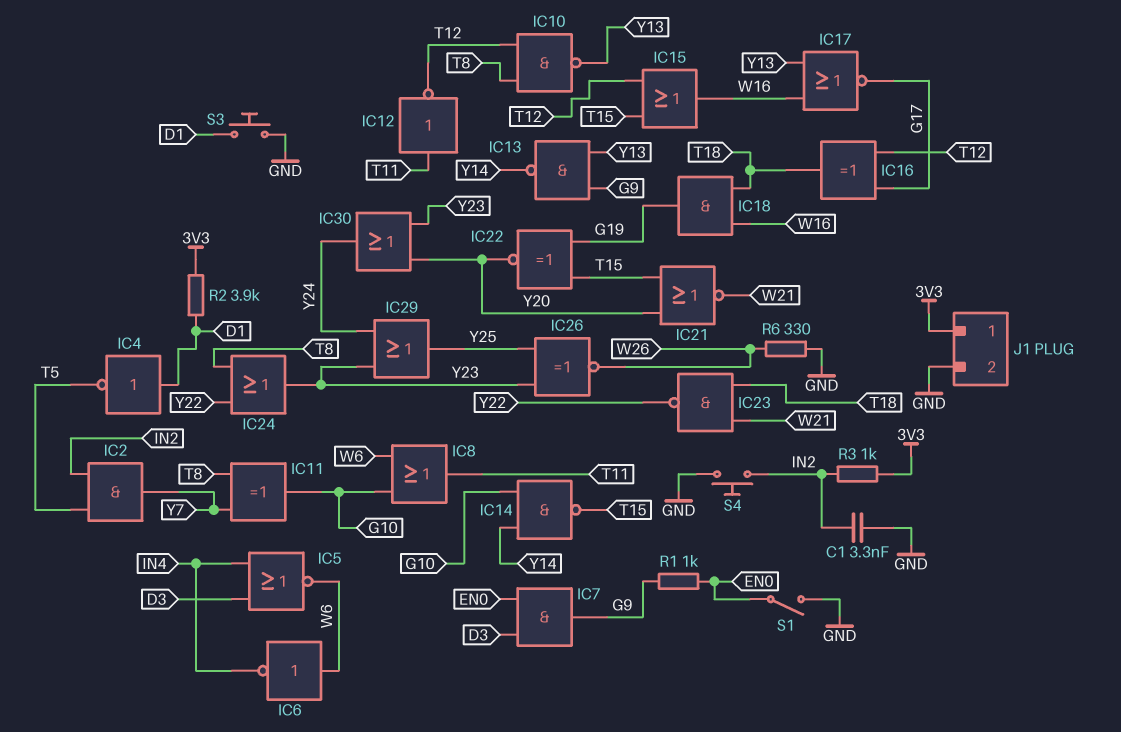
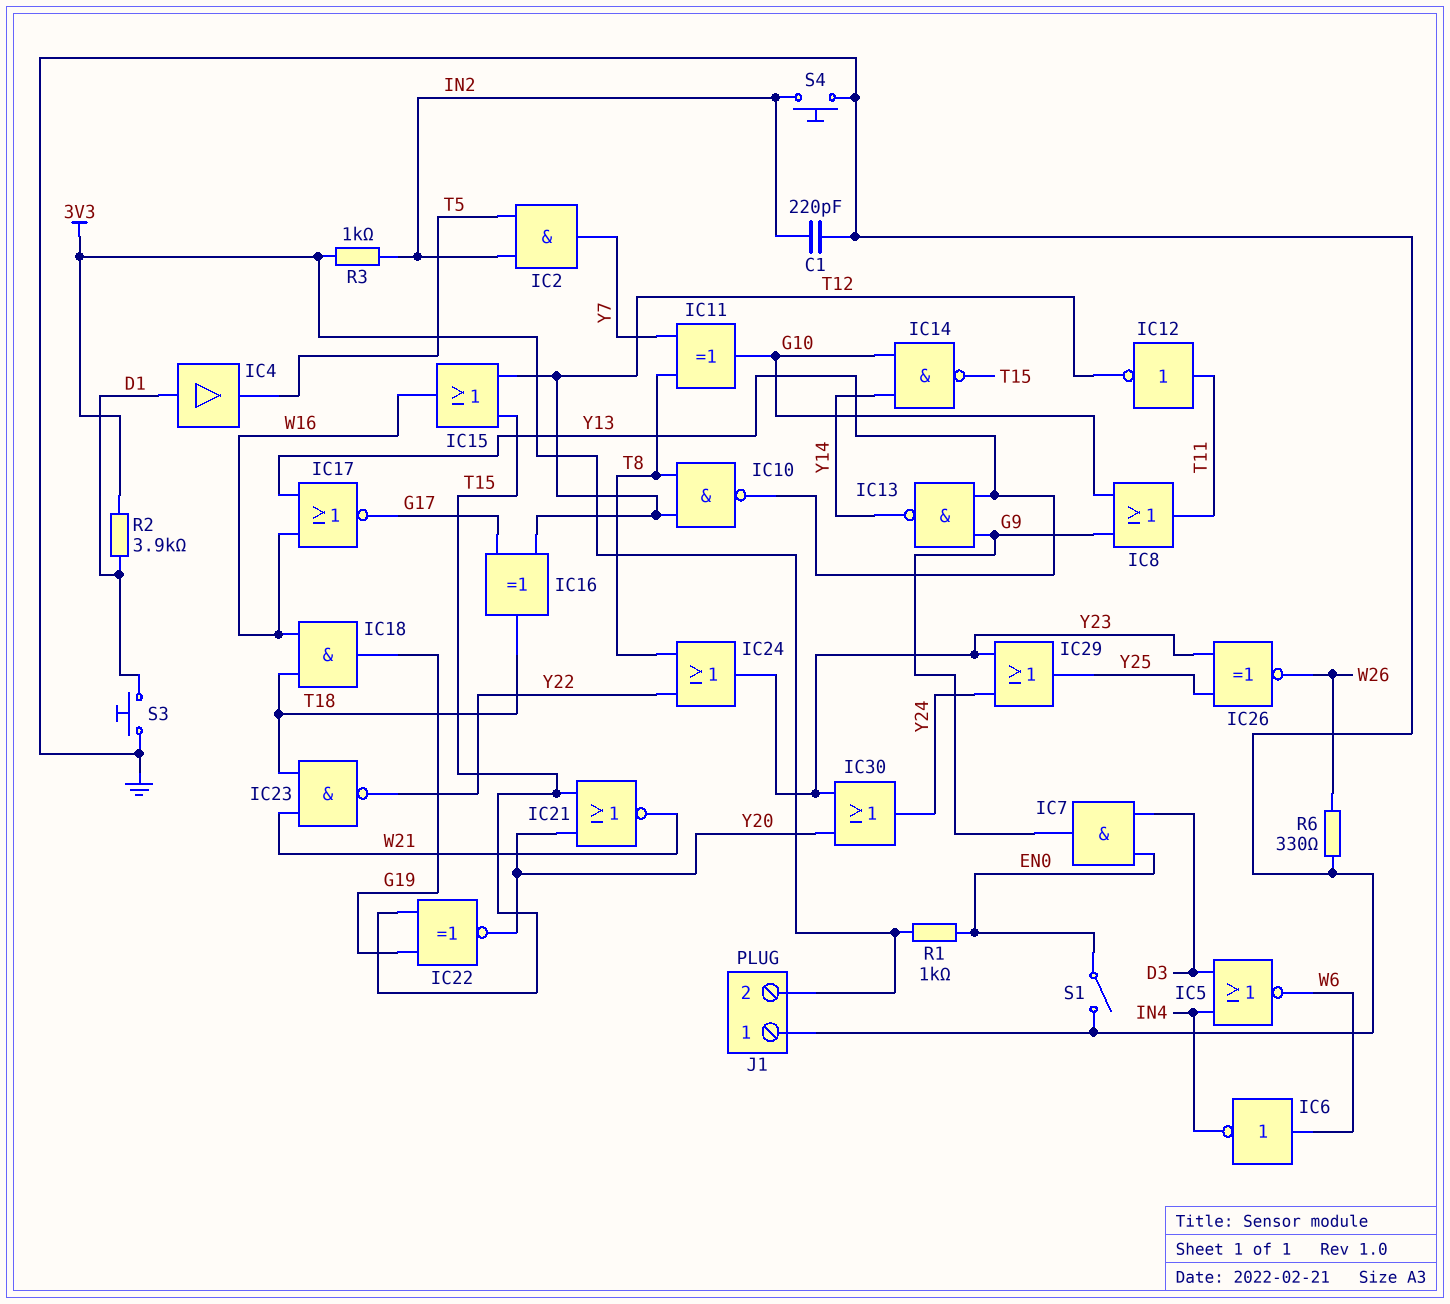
C1: 3.3nF (GND, IN2) -> 220pF (GND, IN2)
IC4: NOT (in D1, out T5) -> buffer (in D1, out T5)
IC8: OR (in G10, in W6, out T11) -> OR (in G9, in G10, out T11)
J1 pin 1: 3V3 -> GND
J1 pin 2: GND -> 3V3
R1: 1k (EN0, G9) -> 1k (3V3, EN0)

